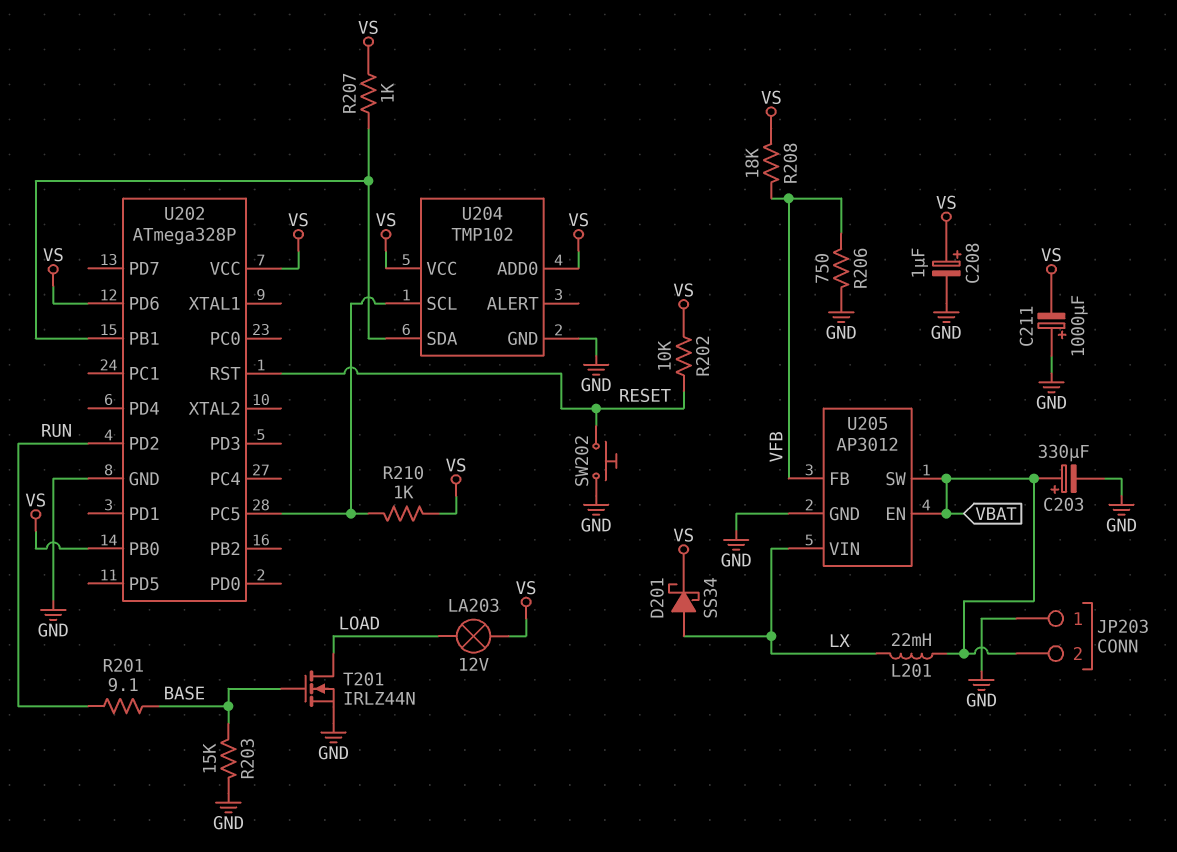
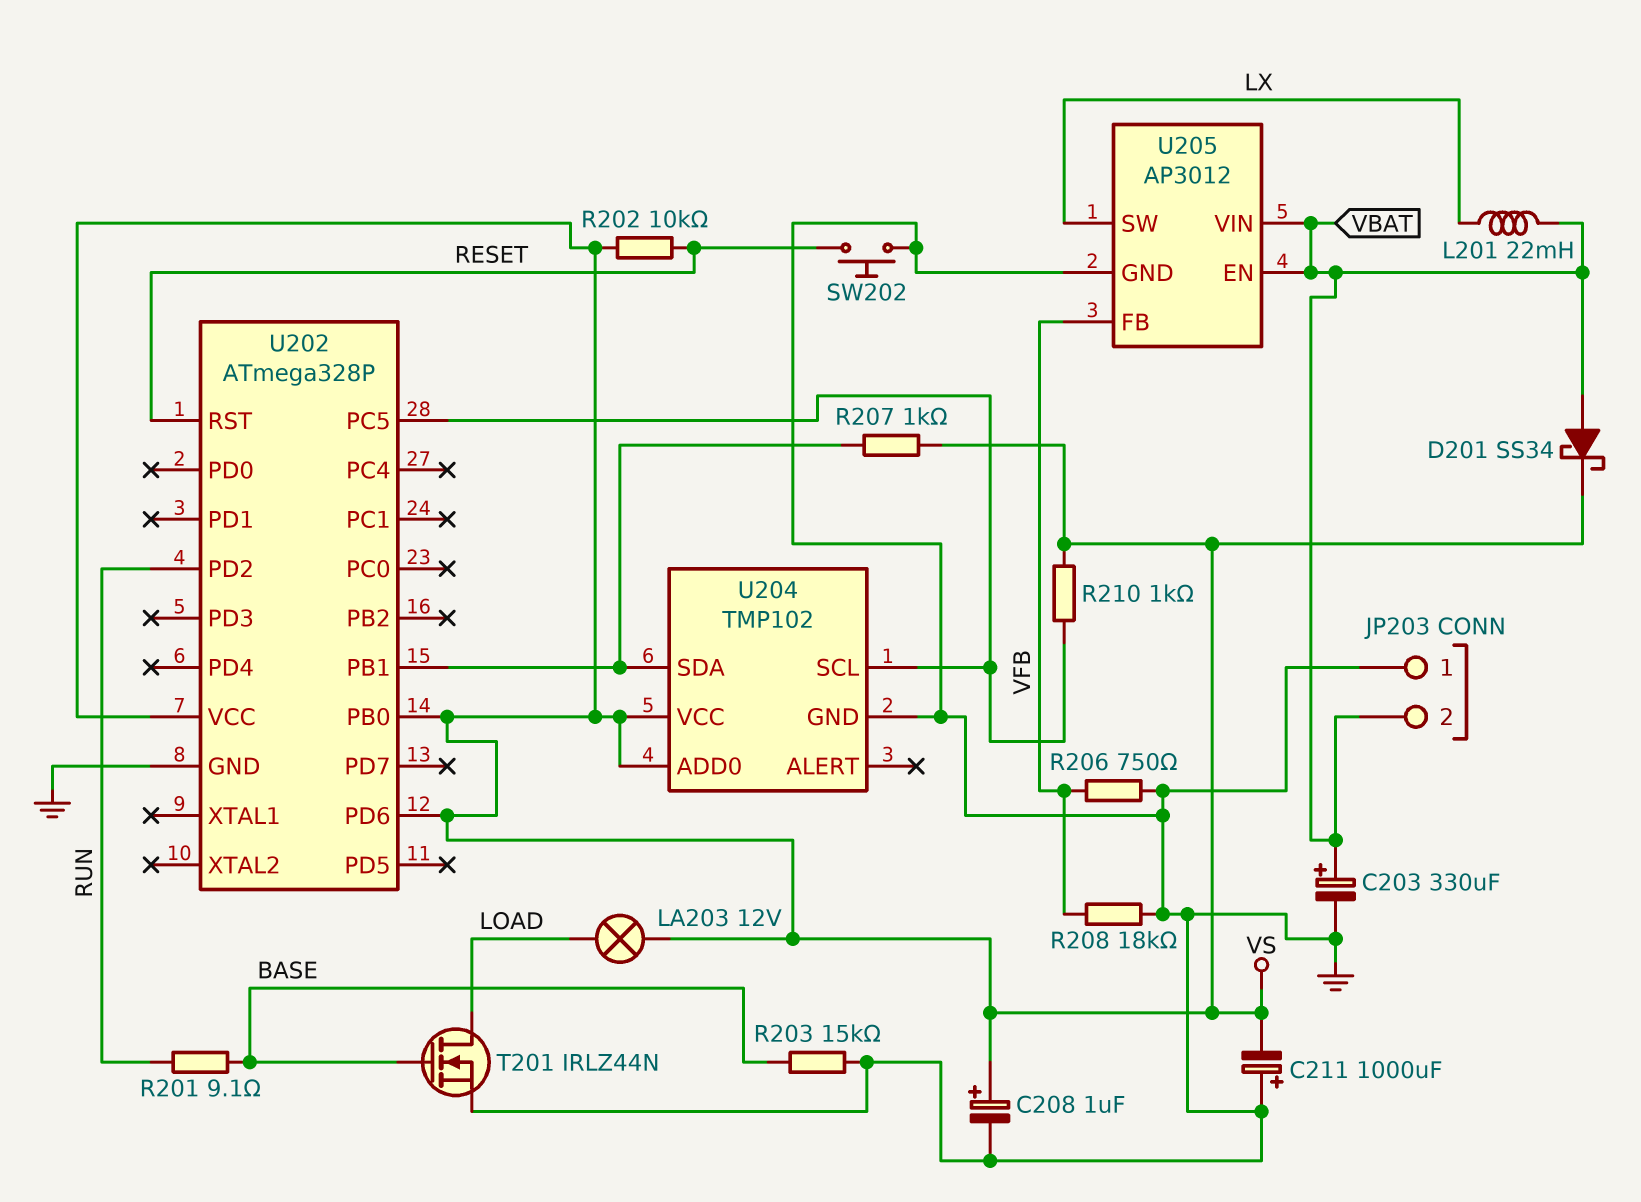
D201: schottky SS34 (A LX, K VS) -> schottky SS34 (A VBAT, K VS)
R208: 18k (VFB, VS) -> 18k (GND, VFB)
U205 pin SW: VBAT -> LX
U205 pin VIN: LX -> VBAT

